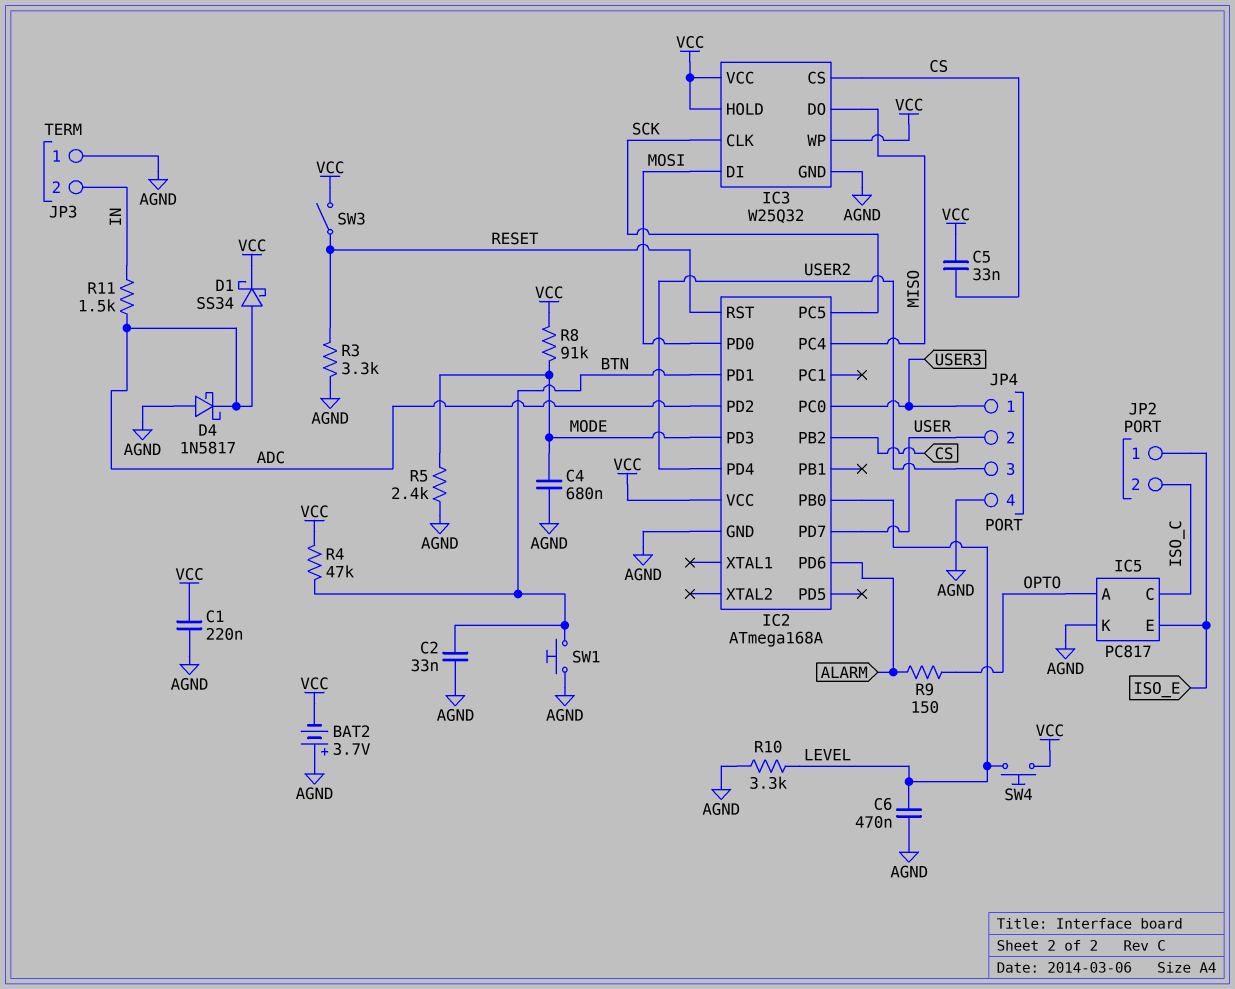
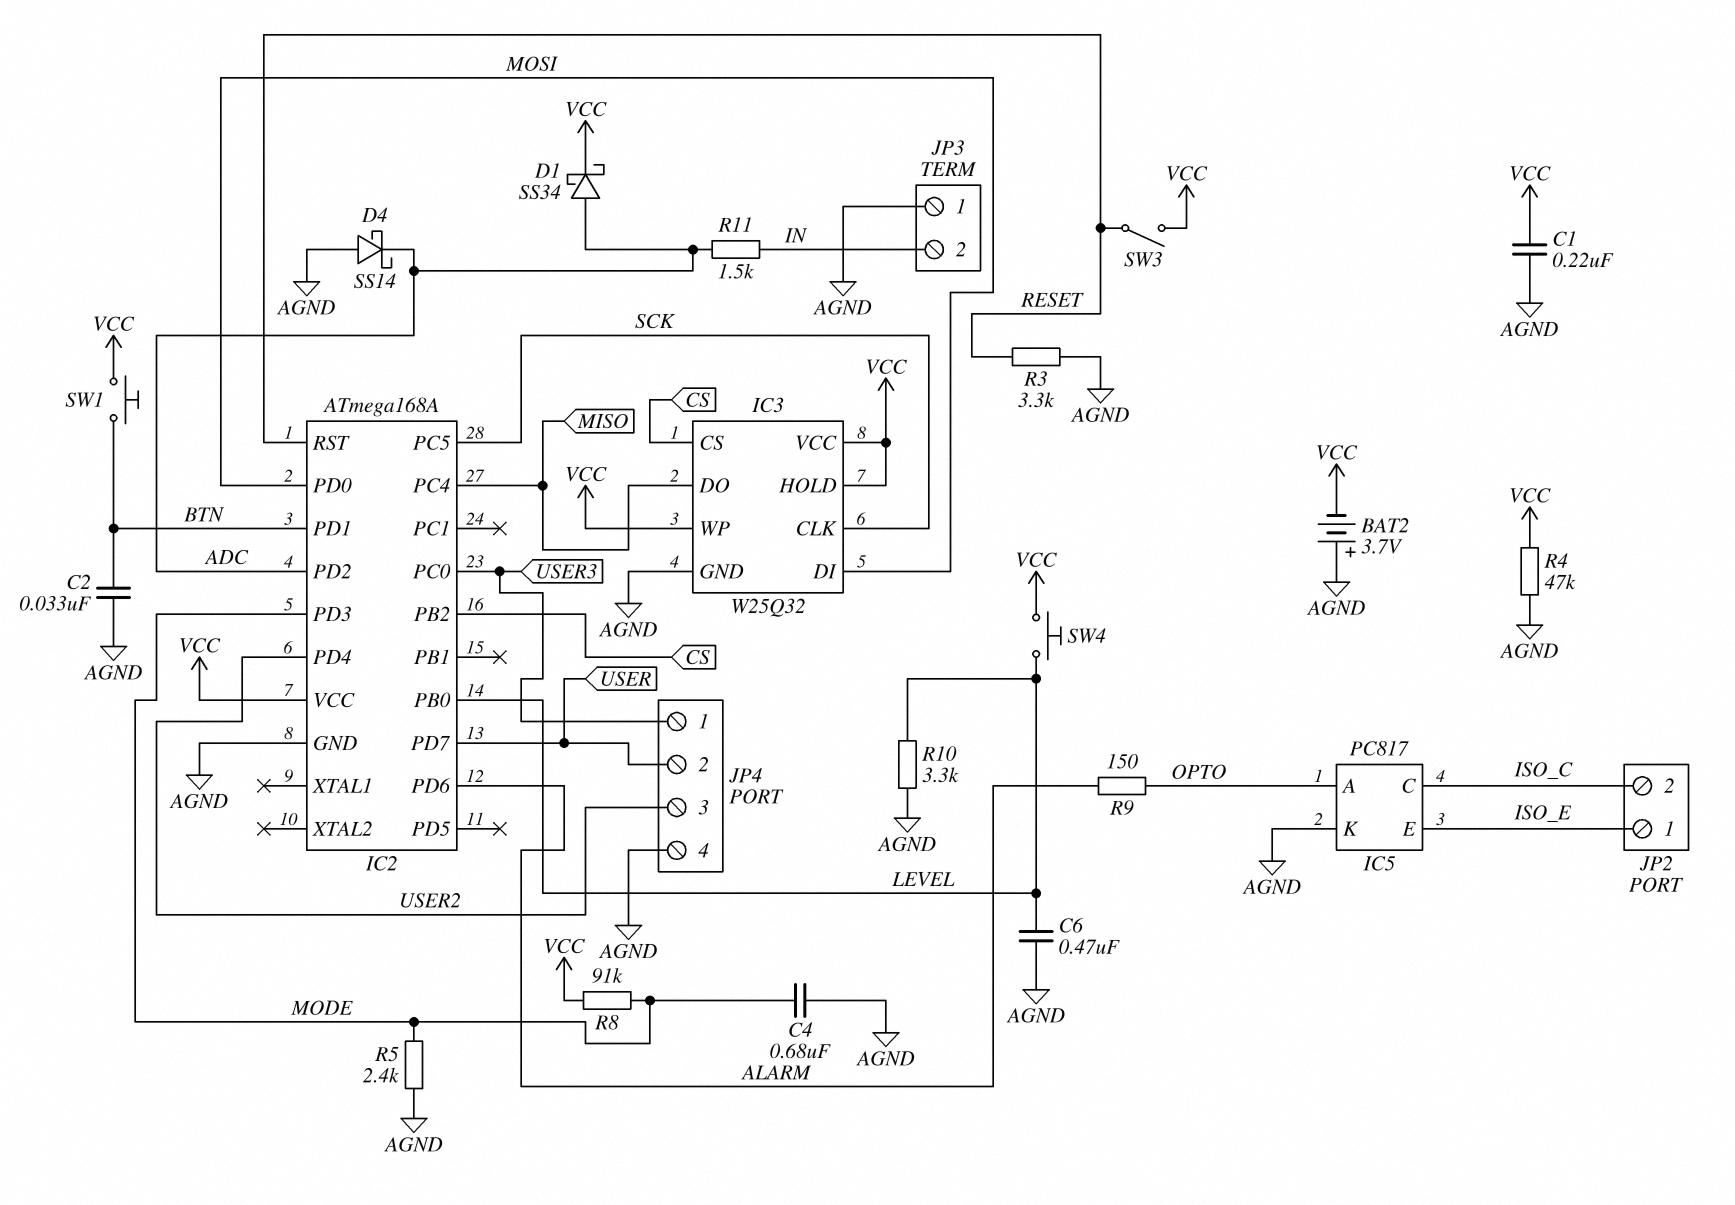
C5: 33nF (CS, VCC) -> none
D4: schottky 1N5817 (A AGND, K ADC) -> schottky SS14 (A AGND, K ADC)
R4: 47k (BTN, VCC) -> 47k (AGND, VCC)
SW1: button (AGND, BTN) -> button (BTN, VCC)

